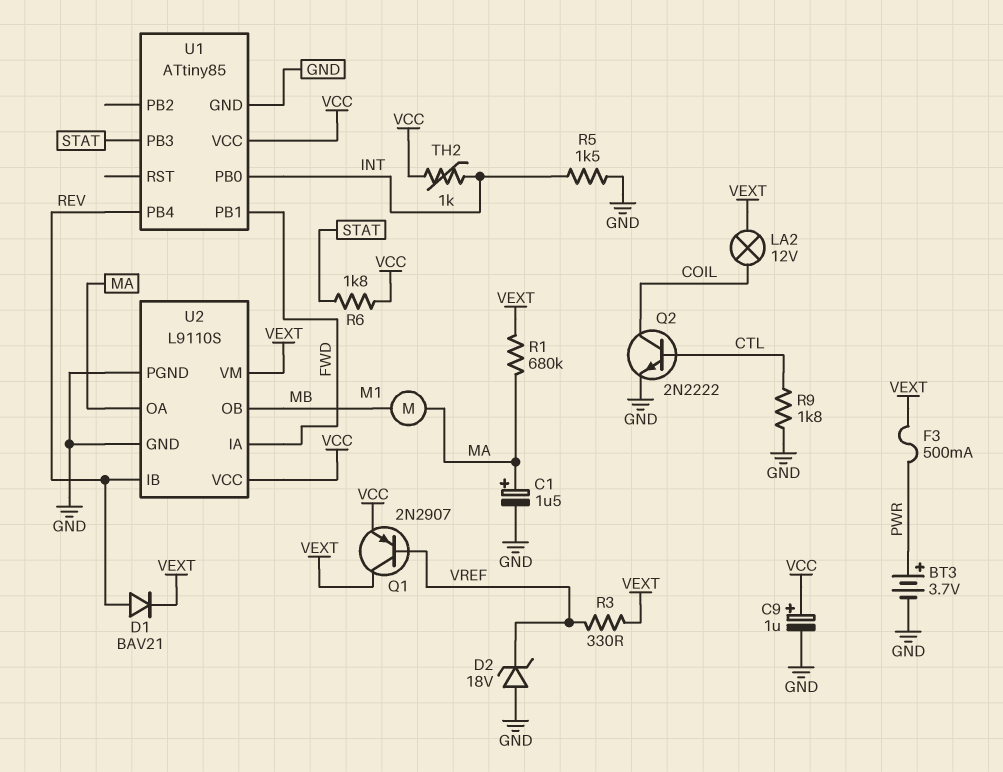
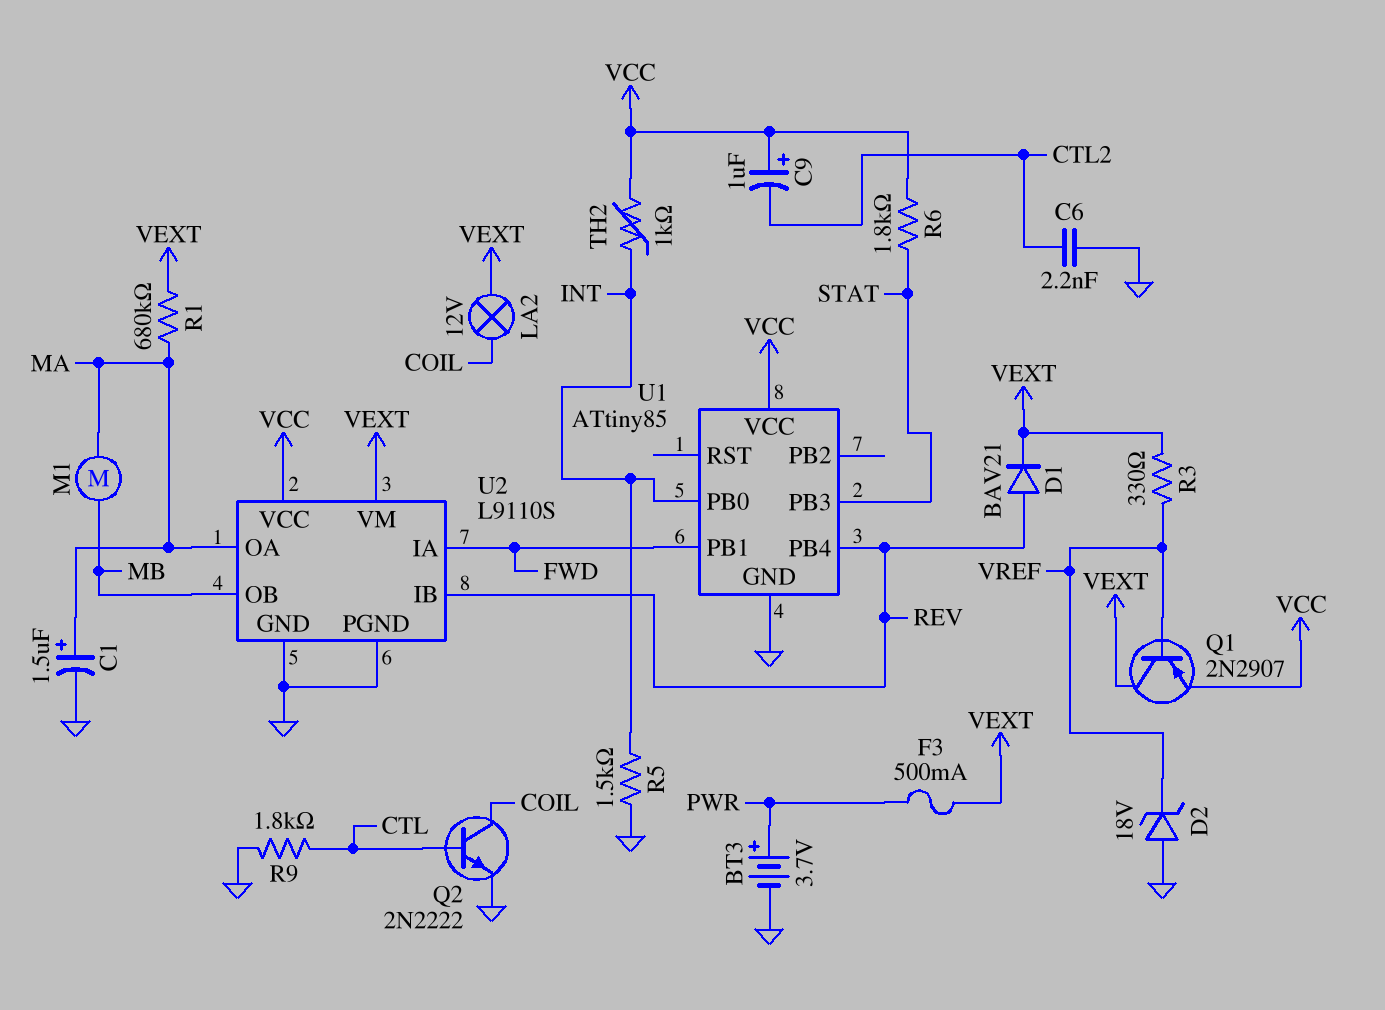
C6: none -> 2.2nF (CTL2, GND)
C9: 1uF (plus VCC, minus GND) -> 1uF (plus VCC, minus CTL2)

